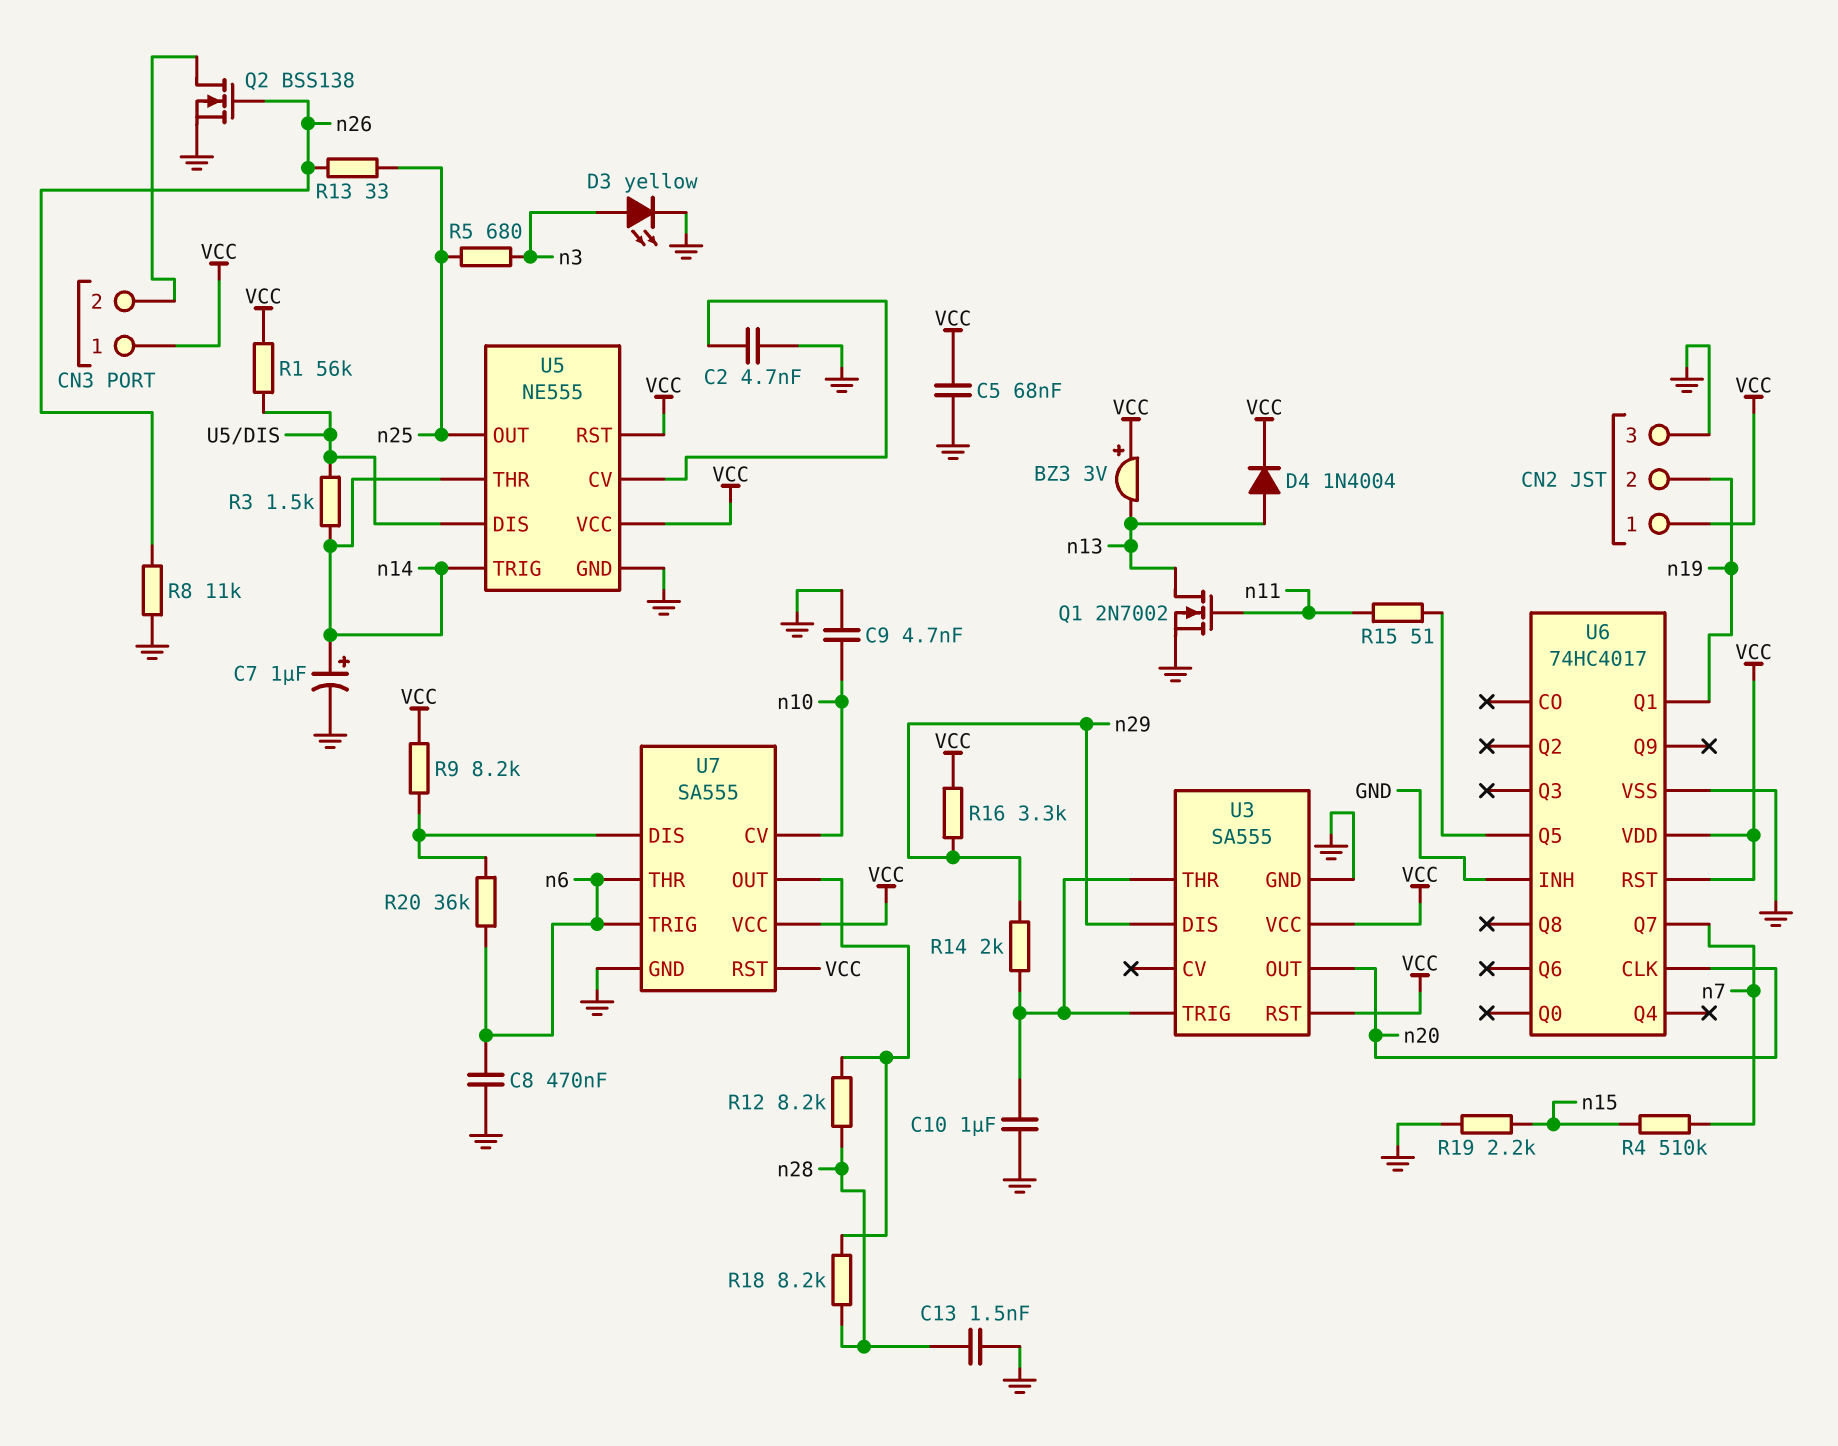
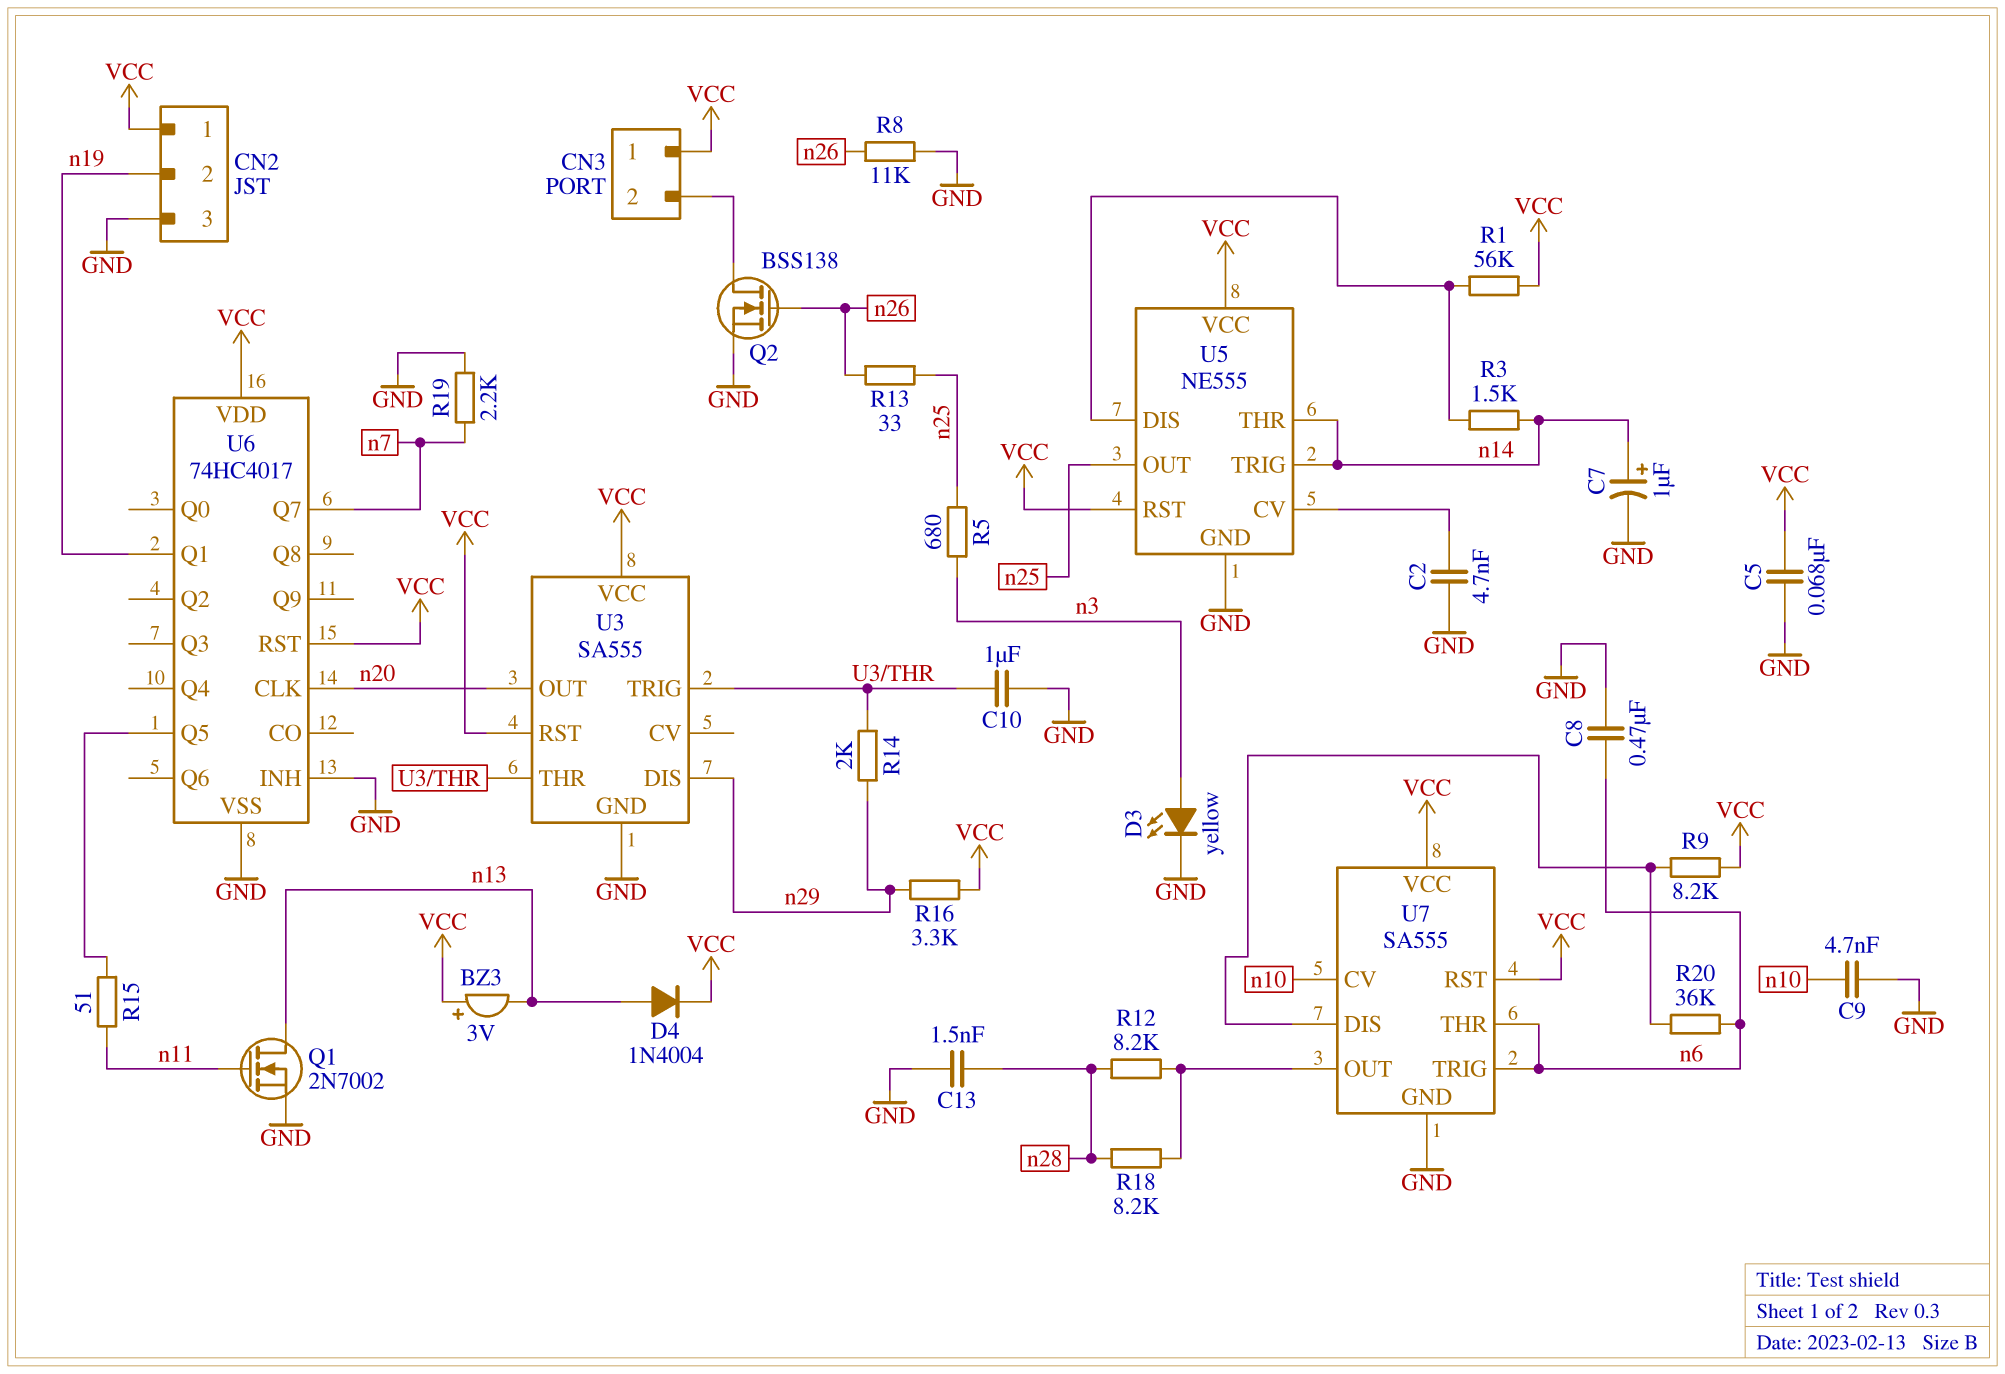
R4: 510k (n7, n15) -> none
R19: 2.2k (GND, n15) -> 2.2k (GND, n7)

